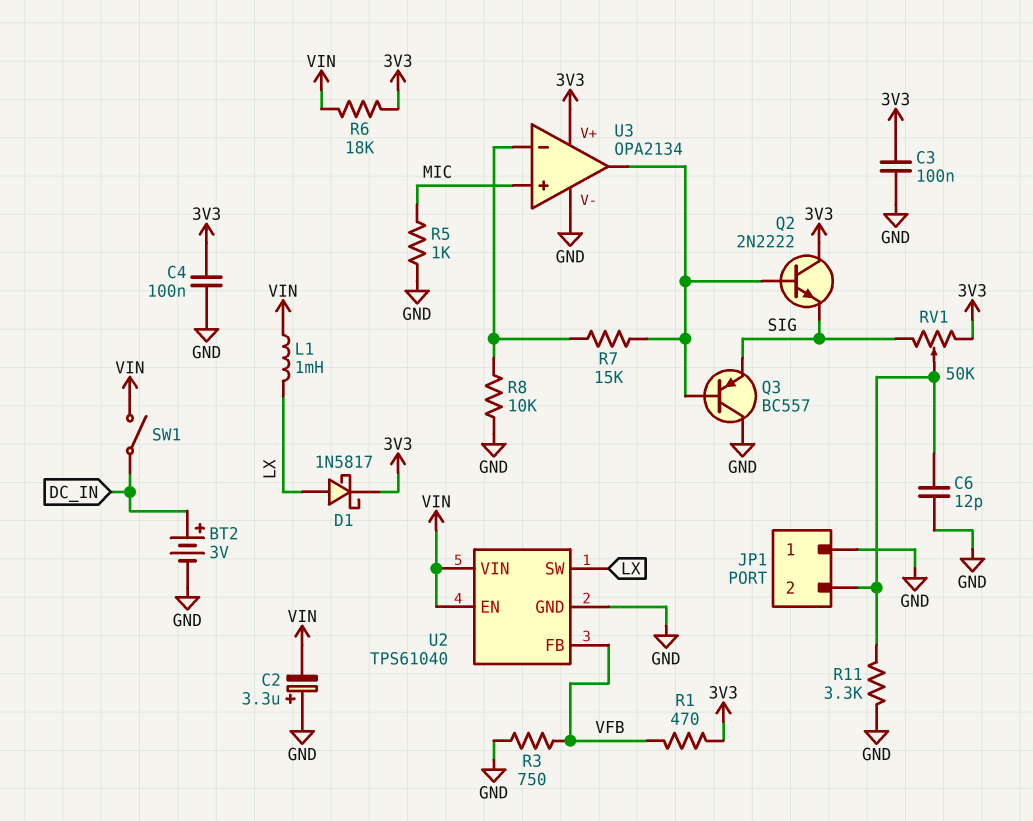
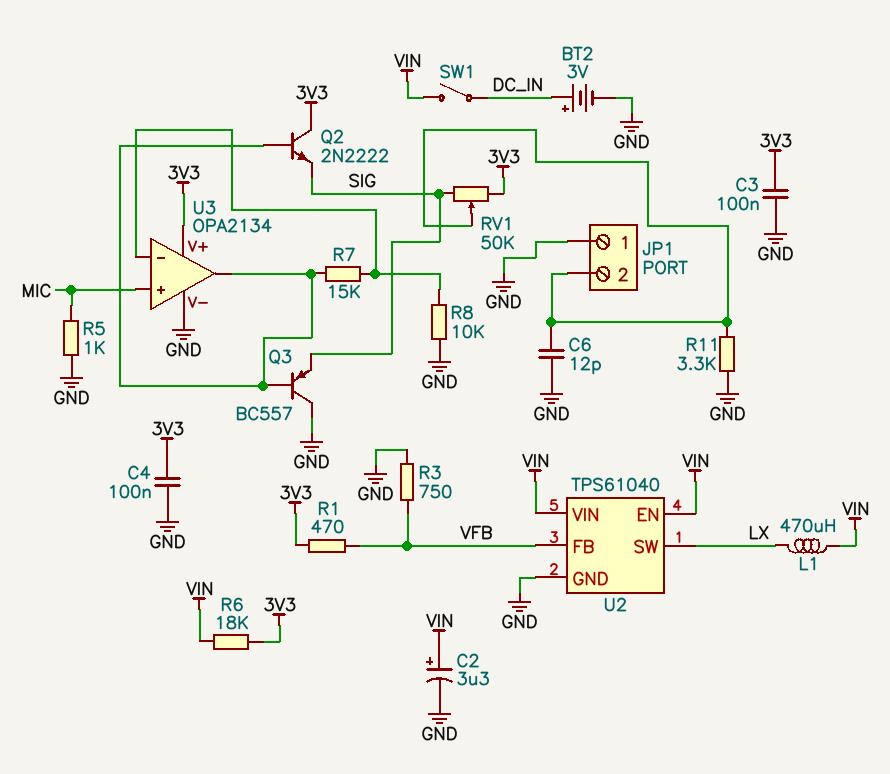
C2: 3.3uF (plus GND, minus VIN) -> 3.3uF (plus VIN, minus GND)
D1: schottky 1N5817 (A LX, K 3V3) -> none
L1: 1mH (LX, VIN) -> 470uH (LX, VIN)

